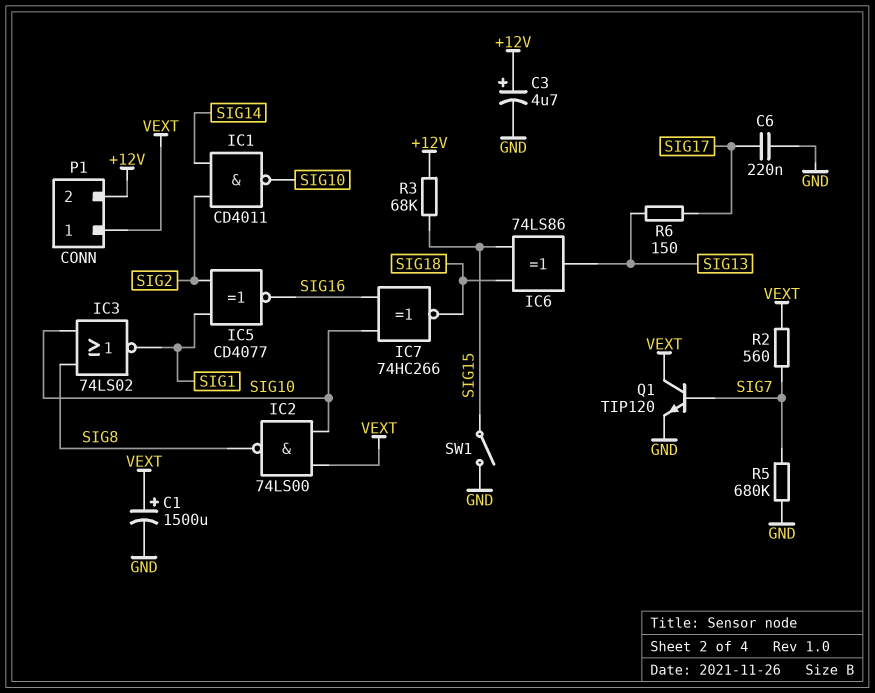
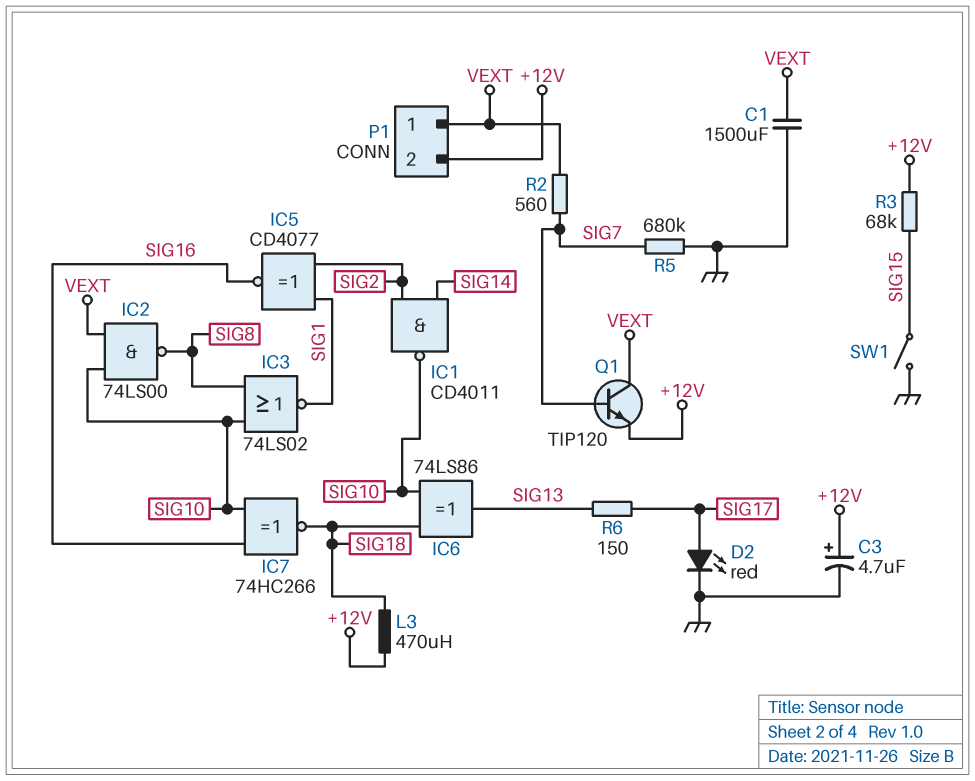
C1: 1500uF (plus VEXT, minus GND) -> 1500uF (GND, VEXT)
C6: 220nF (GND, SIG17) -> none
D2: none -> LED red (A SIG17, K GND)
IC6: XOR 74LS86 (in SIG15, in SIG18, out SIG13) -> XOR 74LS86 (in SIG10, in SIG18, out SIG13)
L3: none -> 470uH (+12V, SIG18)
Q1: NPN TIP120 (B SIG7, C VEXT, E GND) -> NPN TIP120 (B SIG7, C VEXT, E +12V)

